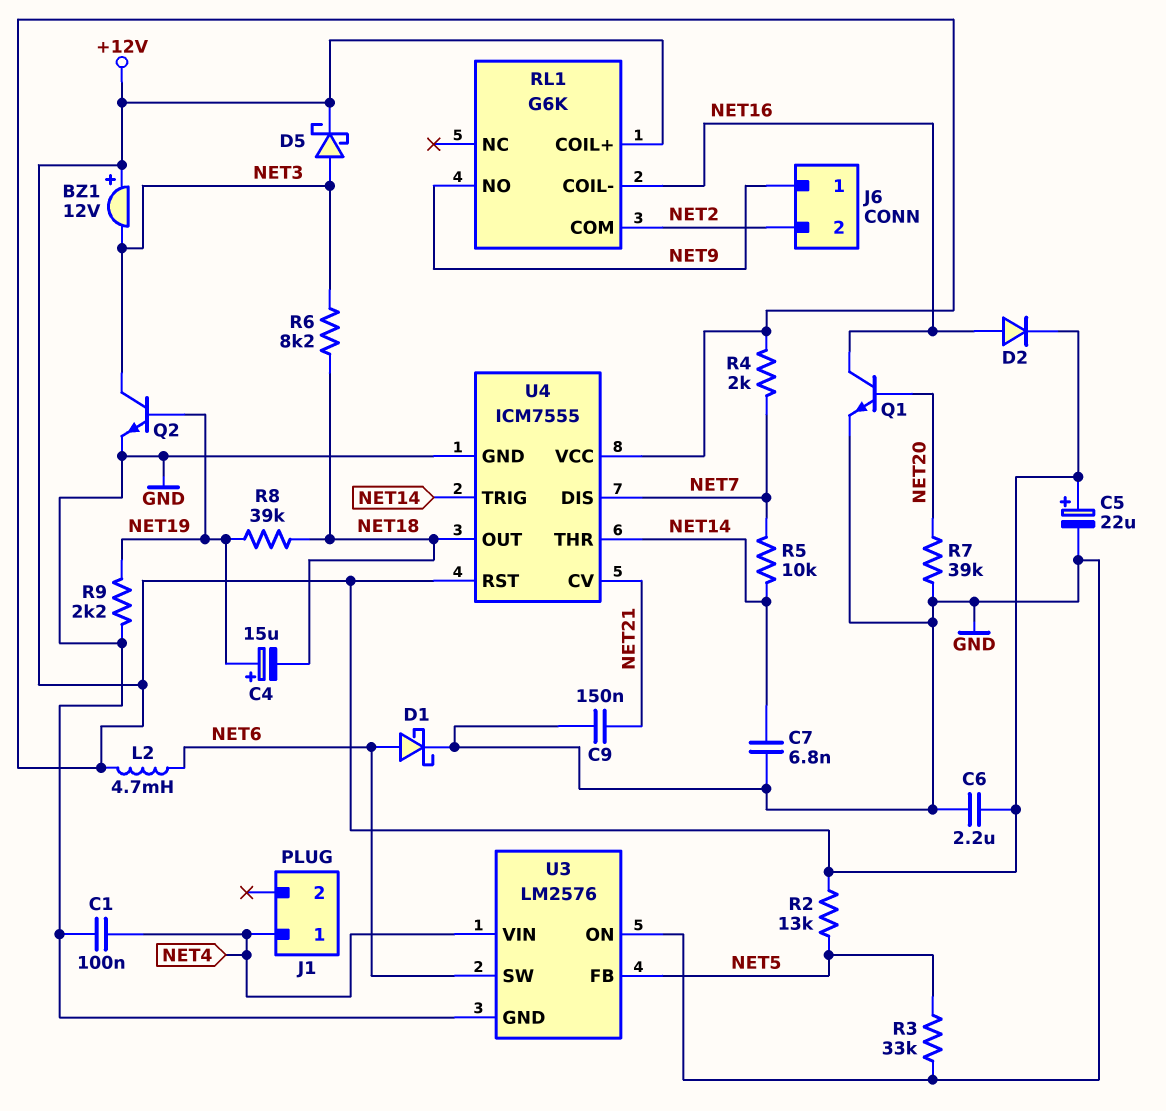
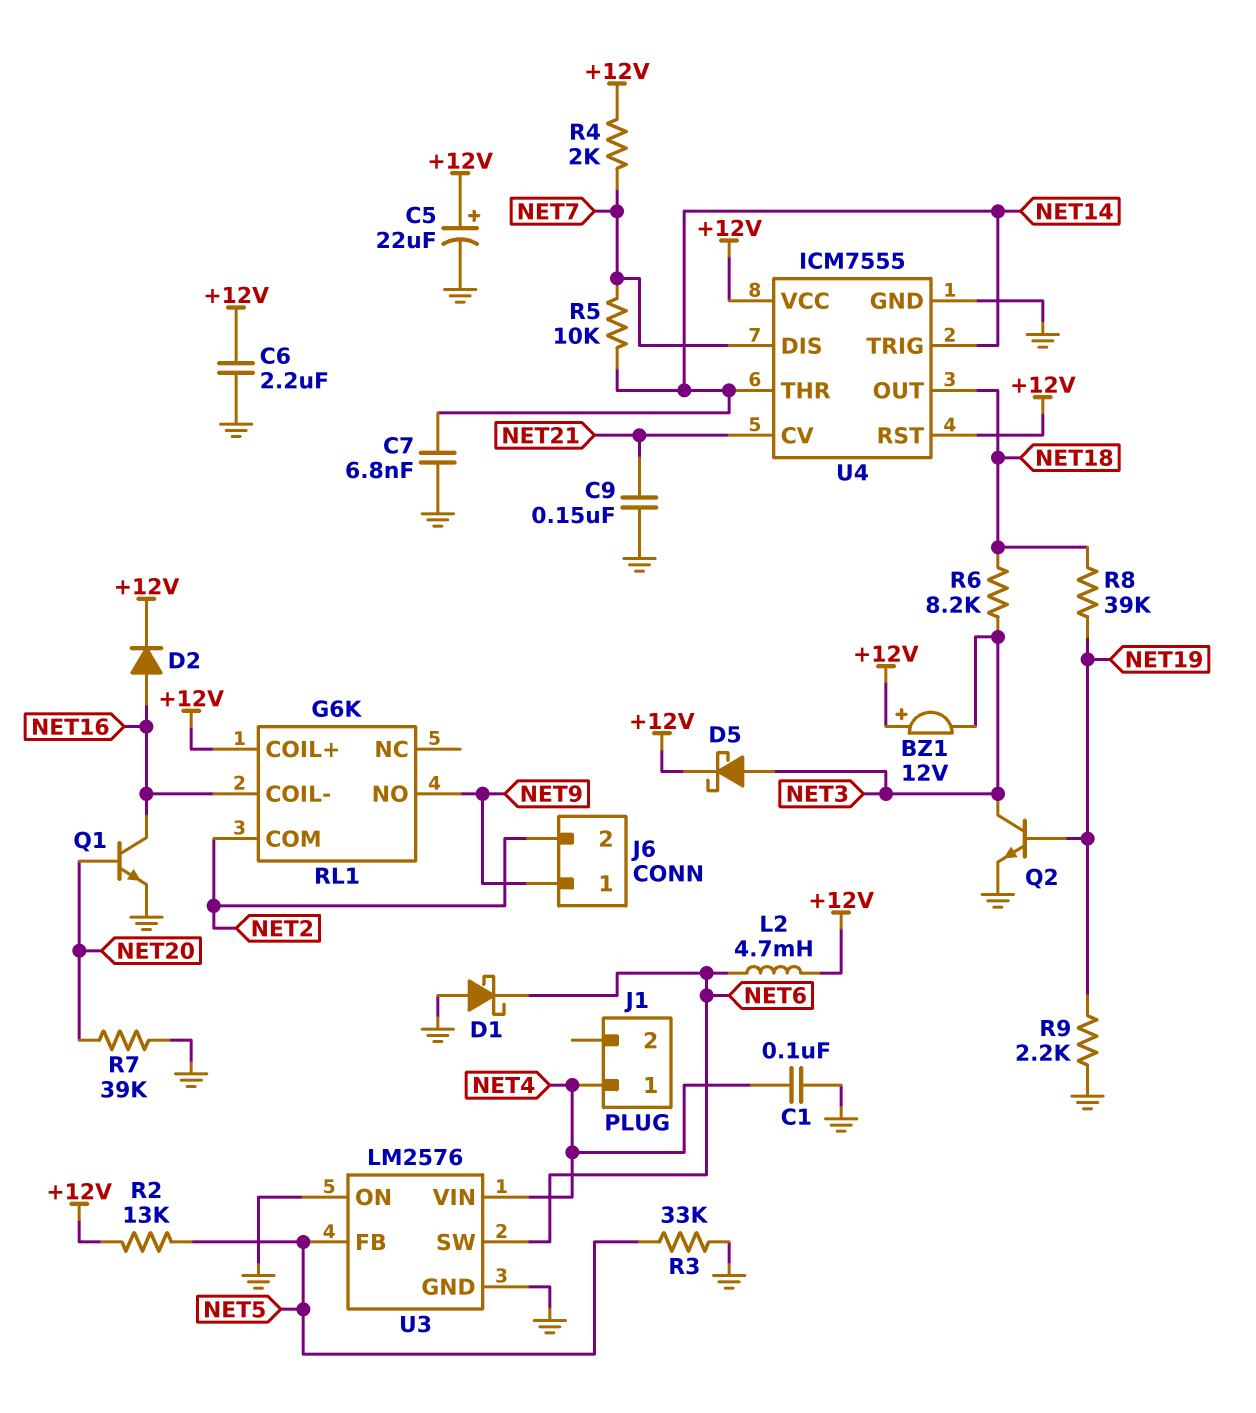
C4: 15uF (plus NET19, minus NET18) -> none
D1: schottky (A NET6, K GND) -> schottky (A GND, K NET6)

